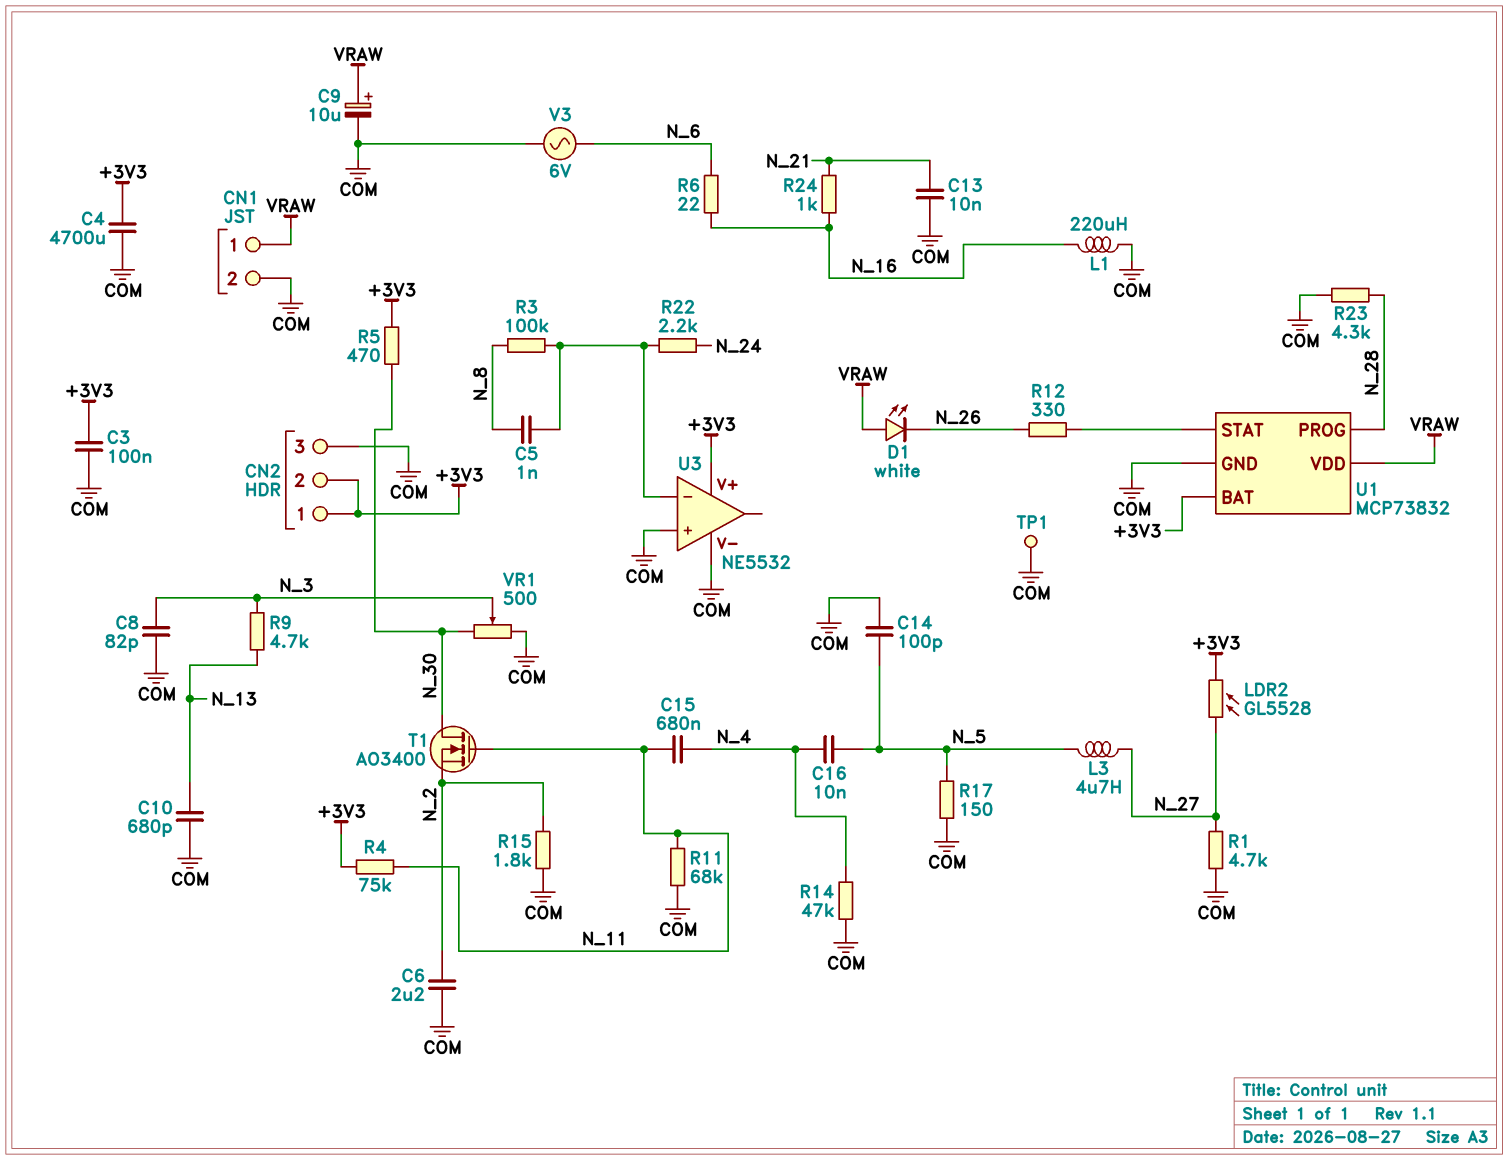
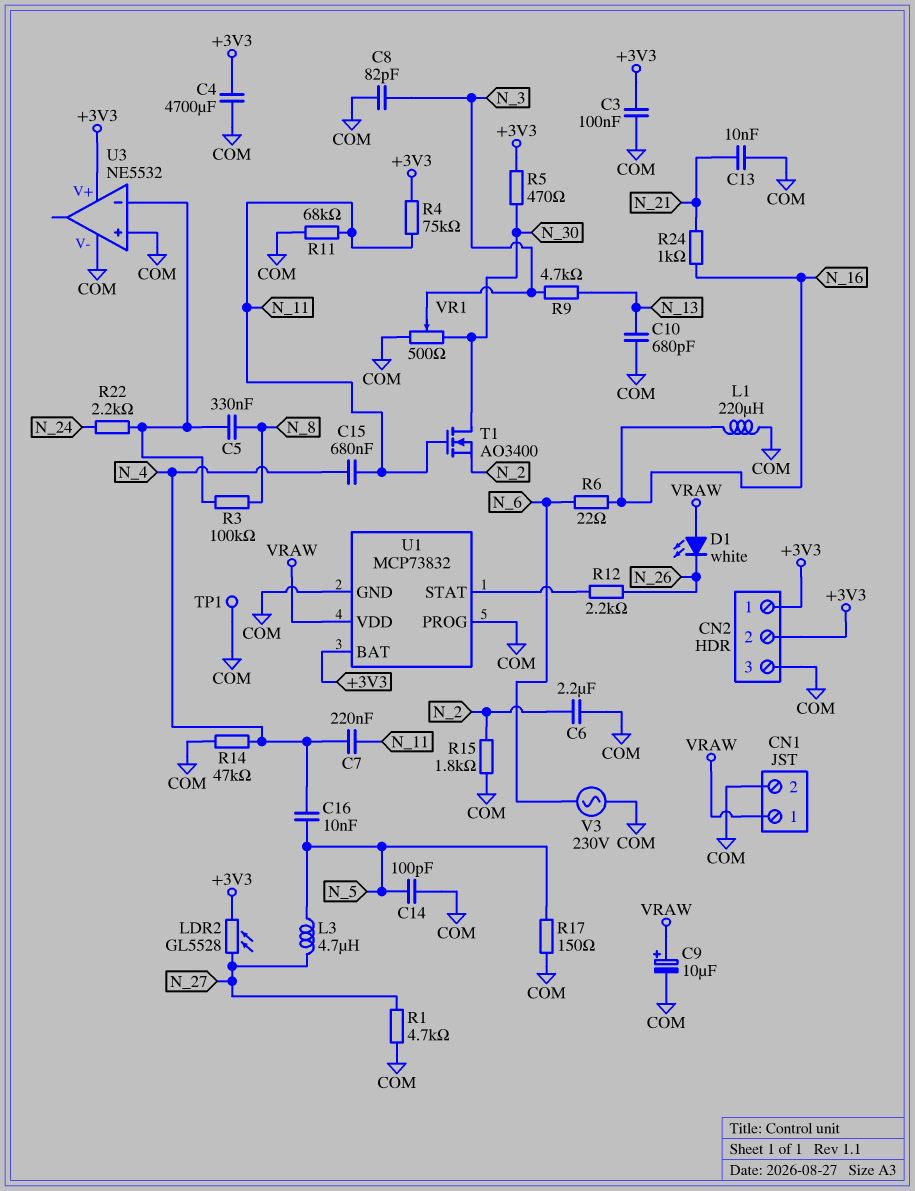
C5: 1nF (N_8, U3/in-) -> 330nF (N_8, U3/in-)
C7: none -> 220nF (N_4, N_11)
R12: 330 (N_26, U1/STAT) -> 2.2k (N_26, U1/STAT)
R23: 4.3k (COM, N_28) -> none
U1 pin PROG: N_28 -> COM
V3: AC 6V (COM, N_6) -> AC 230V (COM, N_6)

